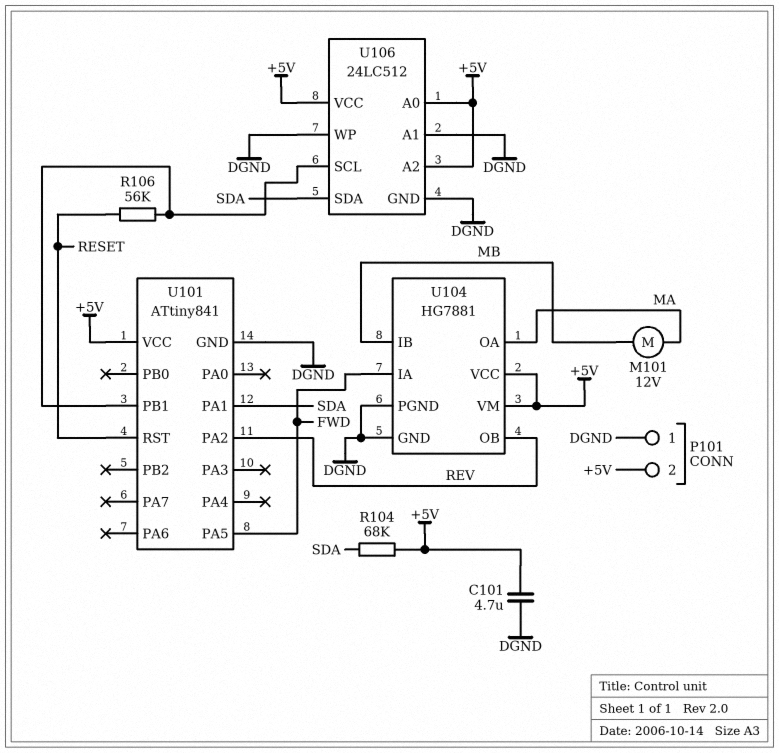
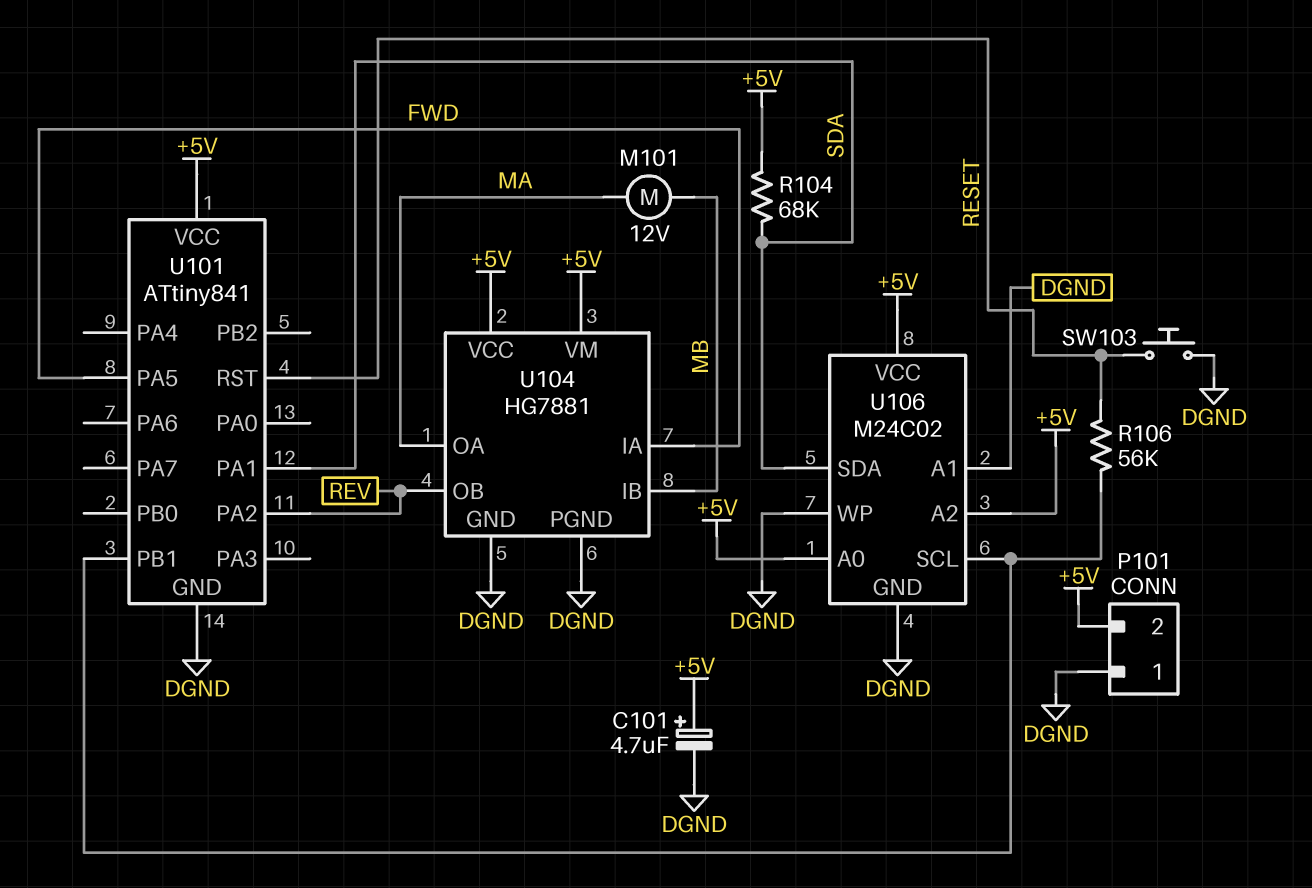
C101: 4.7uF (+5V, DGND) -> 4.7uF (plus +5V, minus DGND)
SW103: none -> button (DGND, RESET)
U106: 24LC512 -> M24C02

